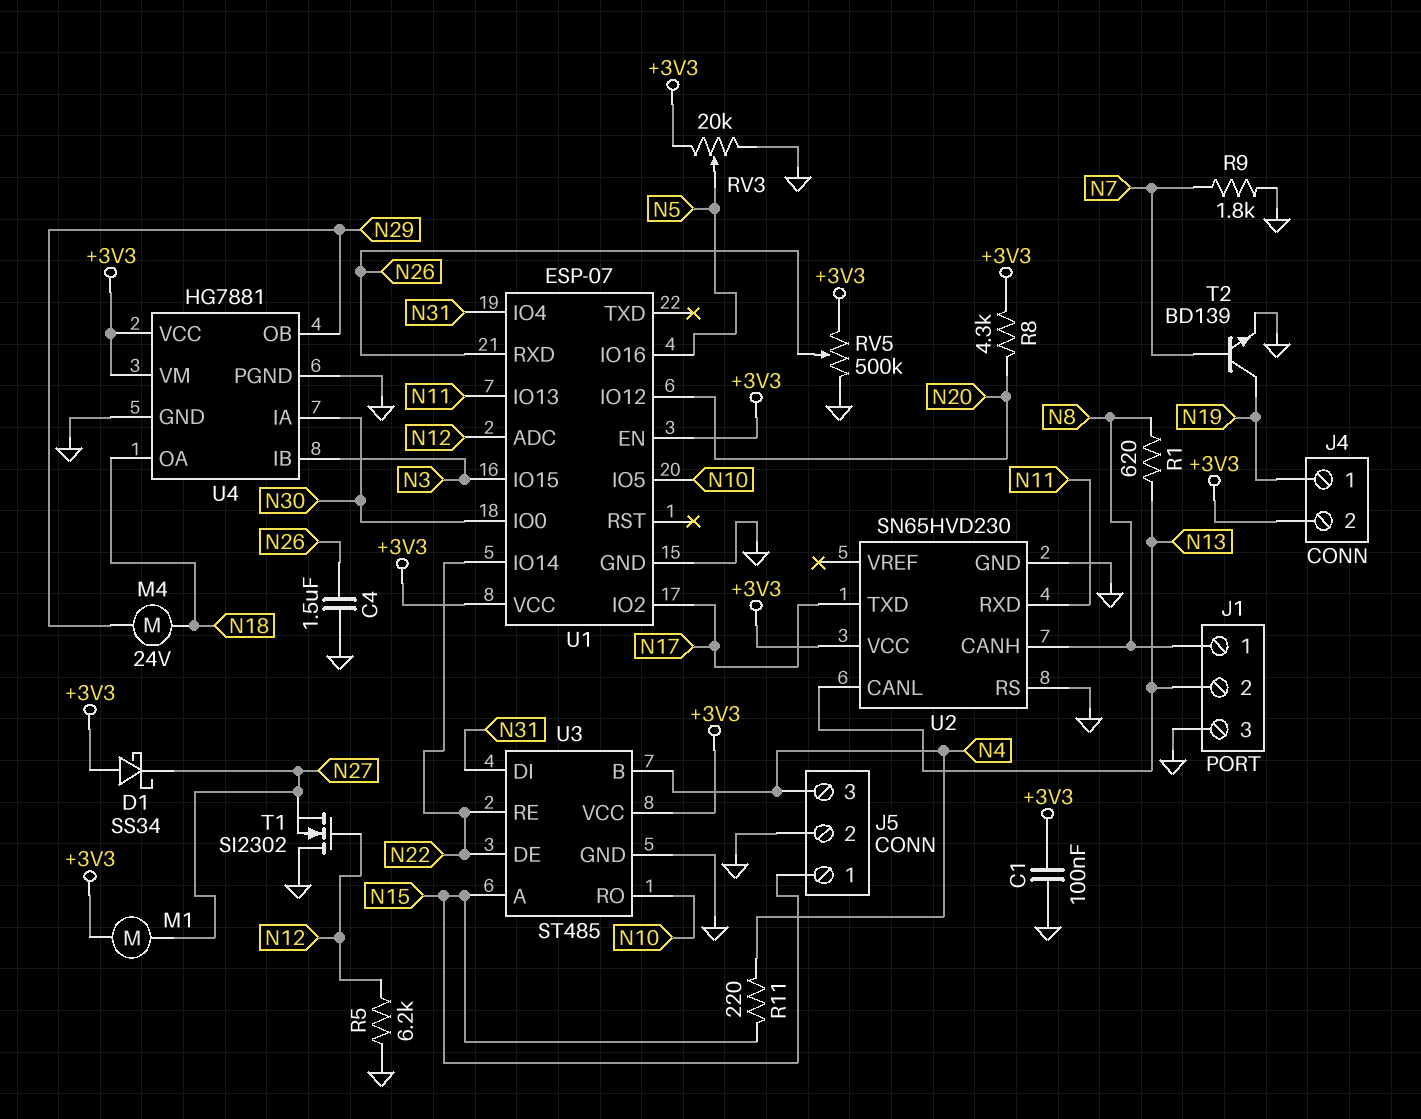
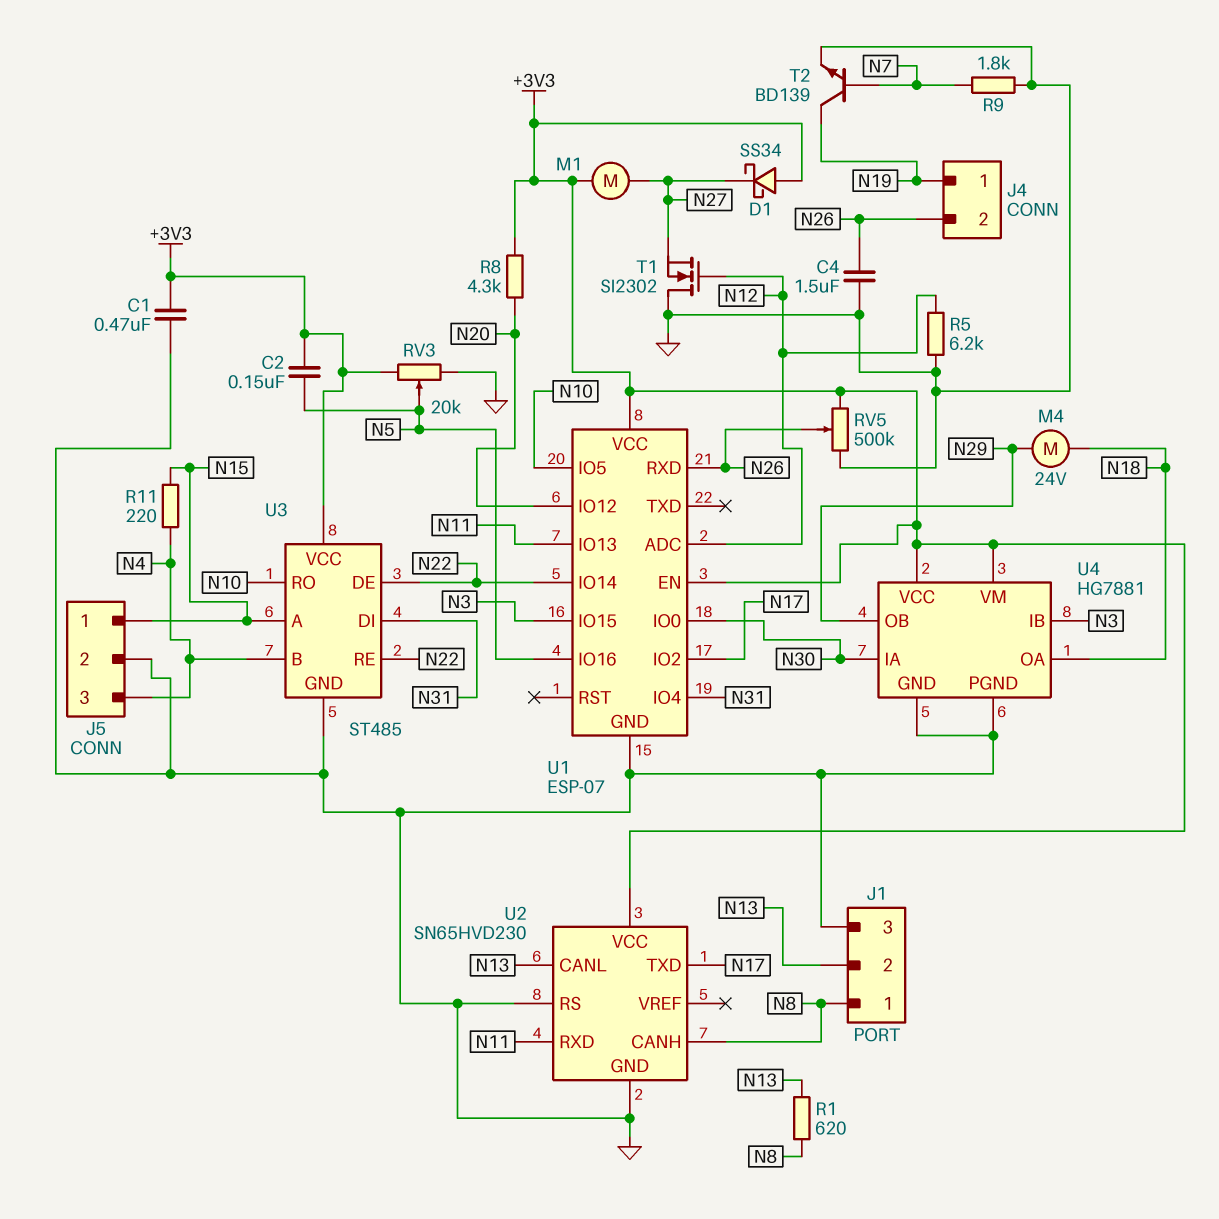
C1: 100nF (+3V3, GND) -> 470nF (+3V3, GND)
C2: none -> 150nF (+3V3, N5)
J4 pin 2: +3V3 -> N26

